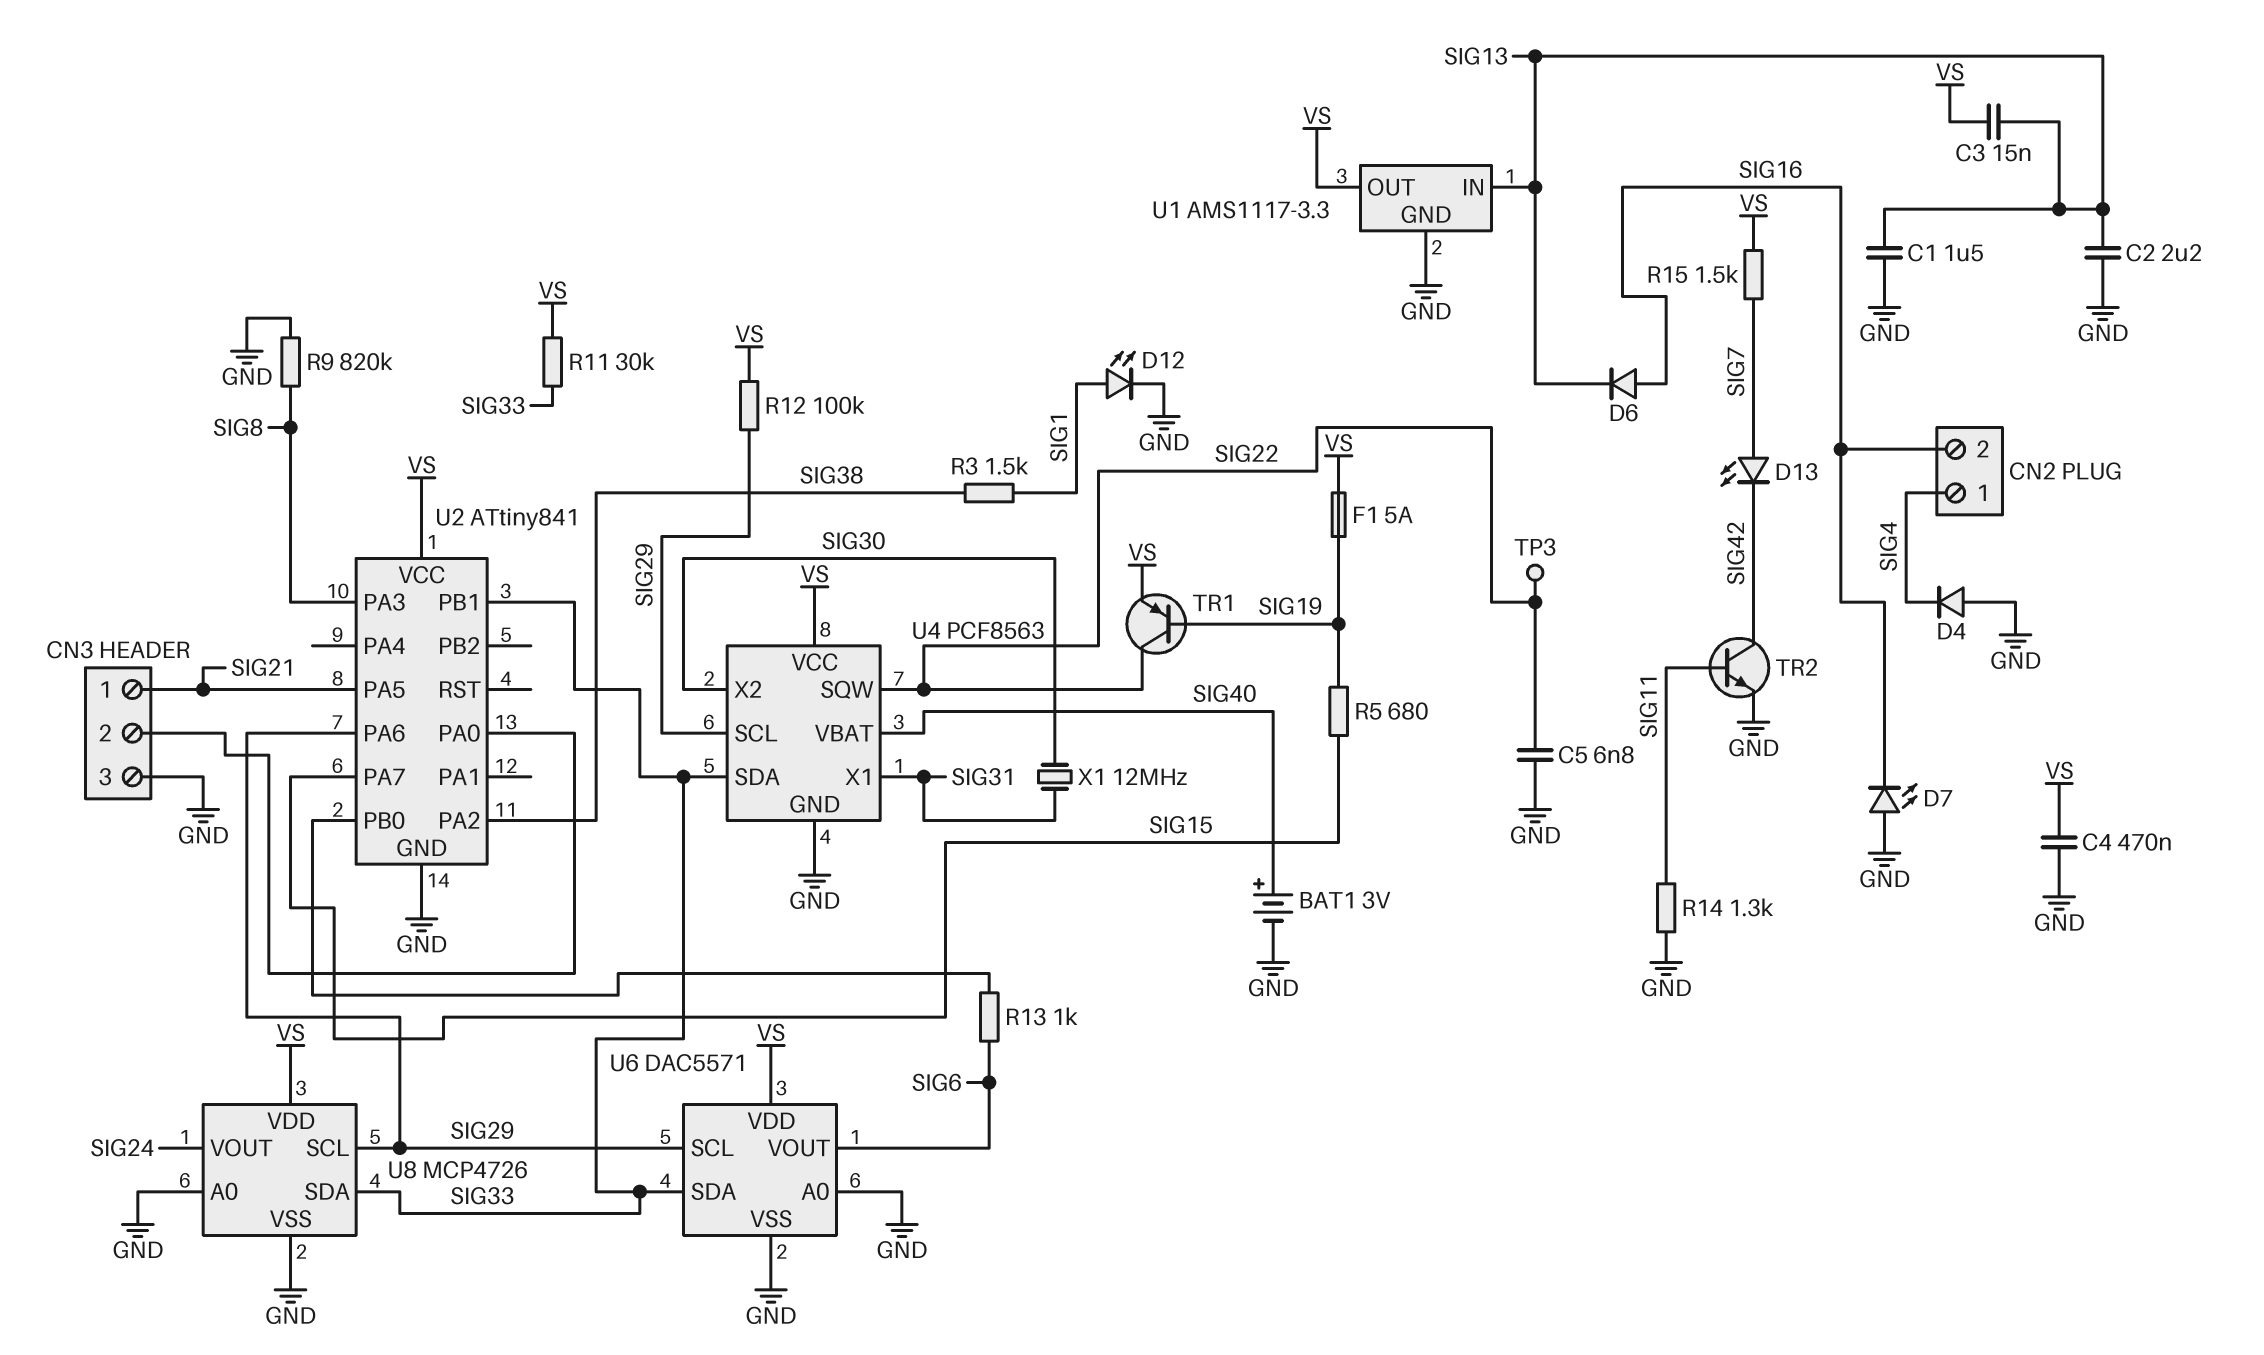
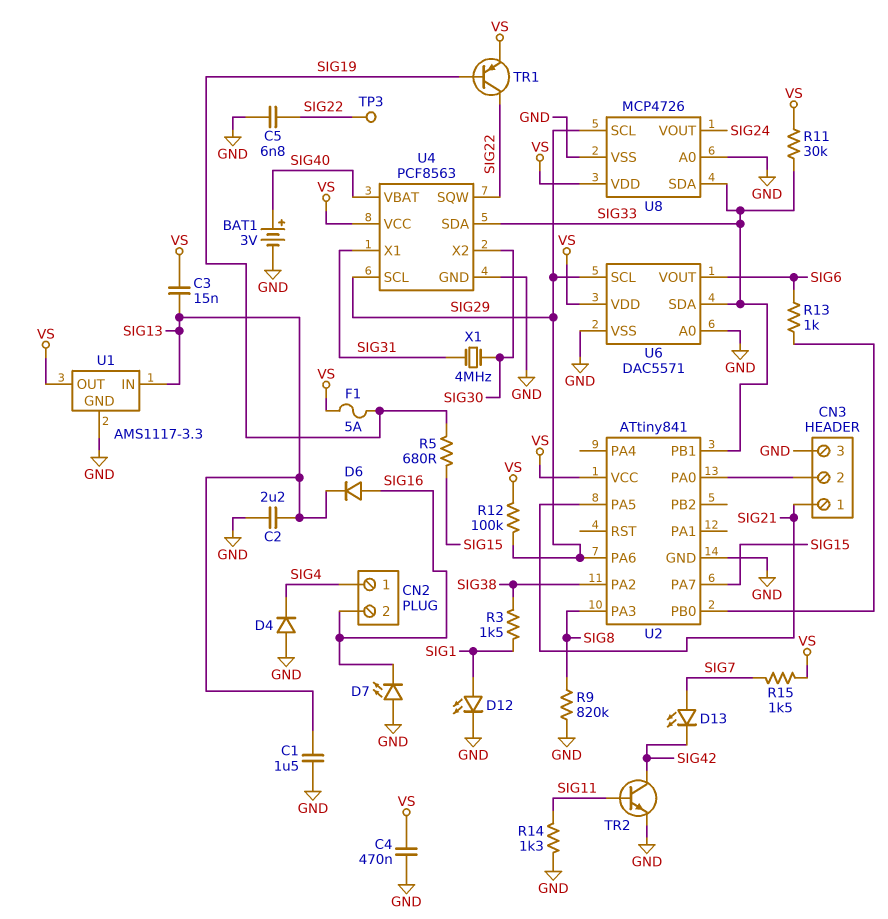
X1: 12MHz (SIG30, SIG31) -> 4MHz (SIG30, SIG31)

